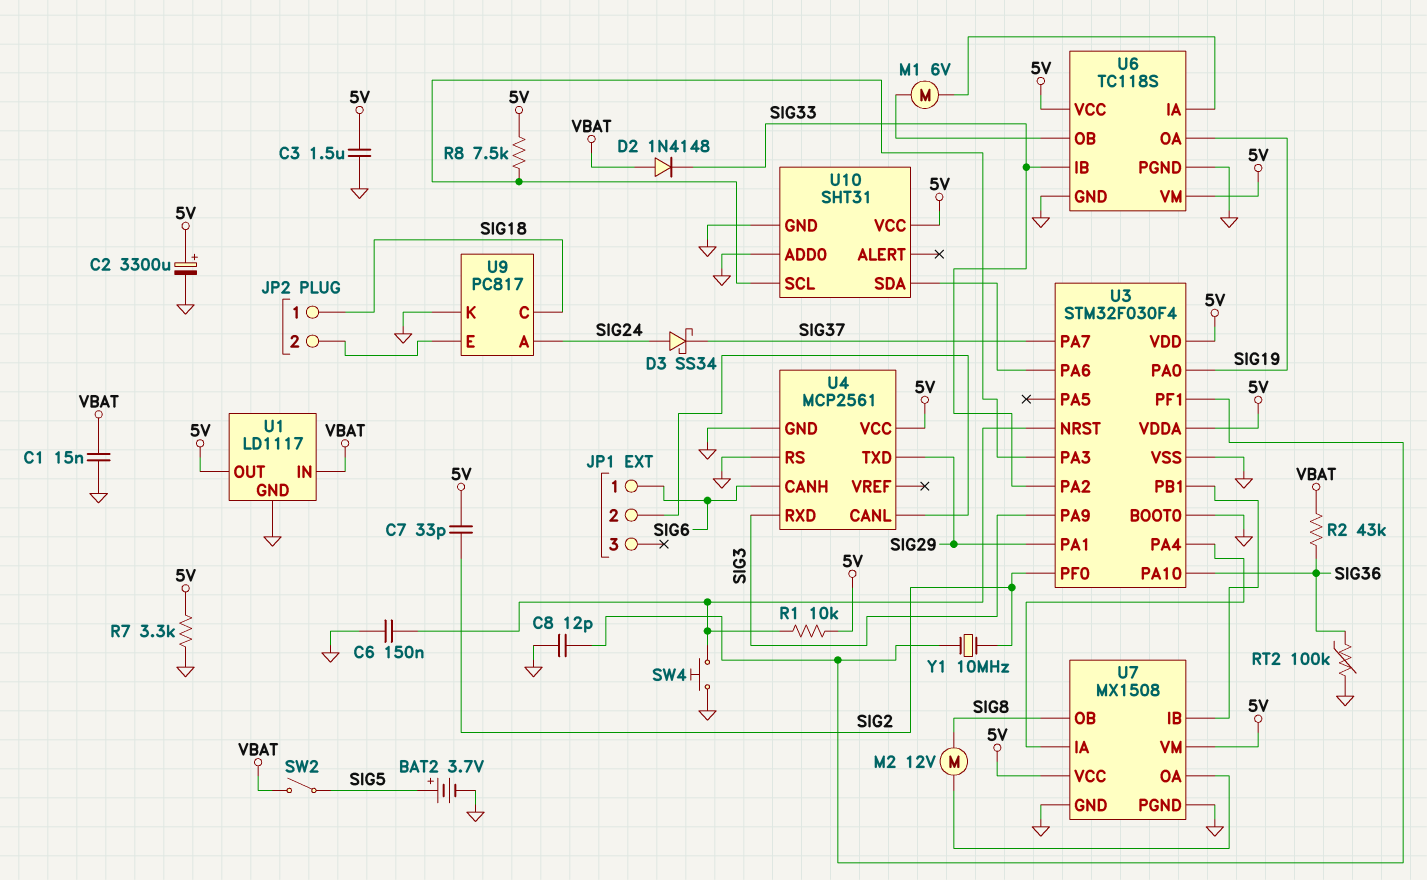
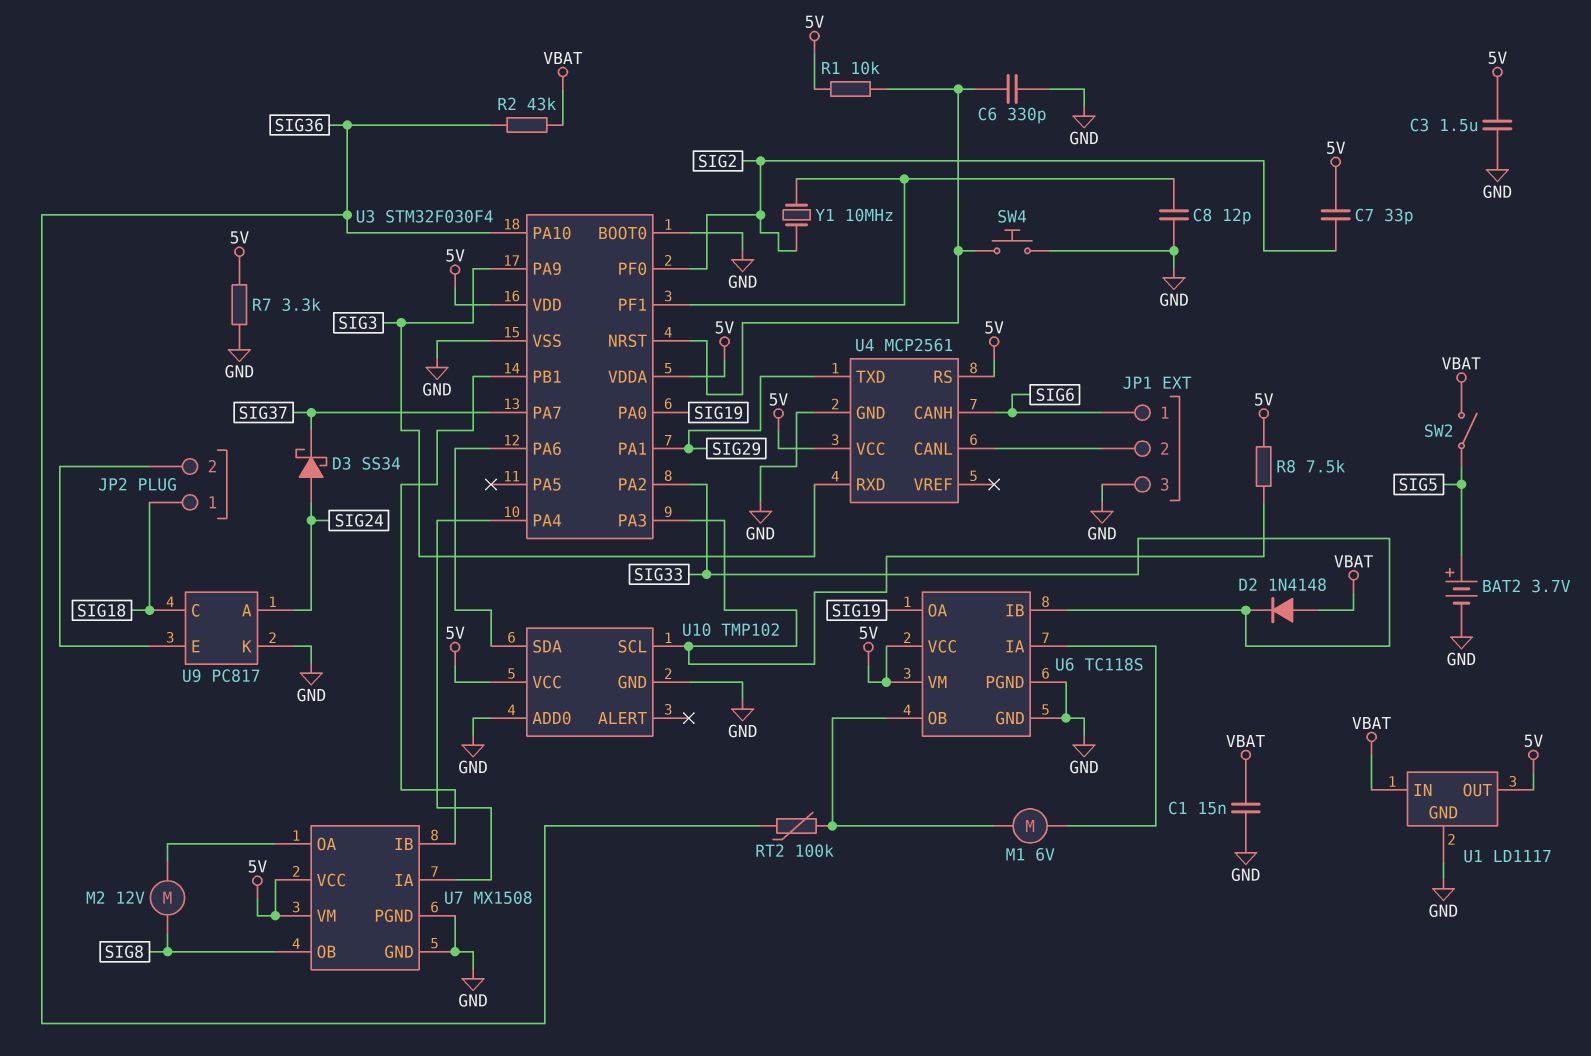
C2: 3300uF (plus 5V, minus GND) -> none
C6: 150nF (GND, U3/NRST) -> 330pF (GND, U3/NRST)
JP1 pin 3: none -> GND
RT2: 100k (GND, SIG36) -> 100k (SIG36, U6/OB)
U4 pin RS: GND -> 5V
U10: SHT31 -> TMP102

